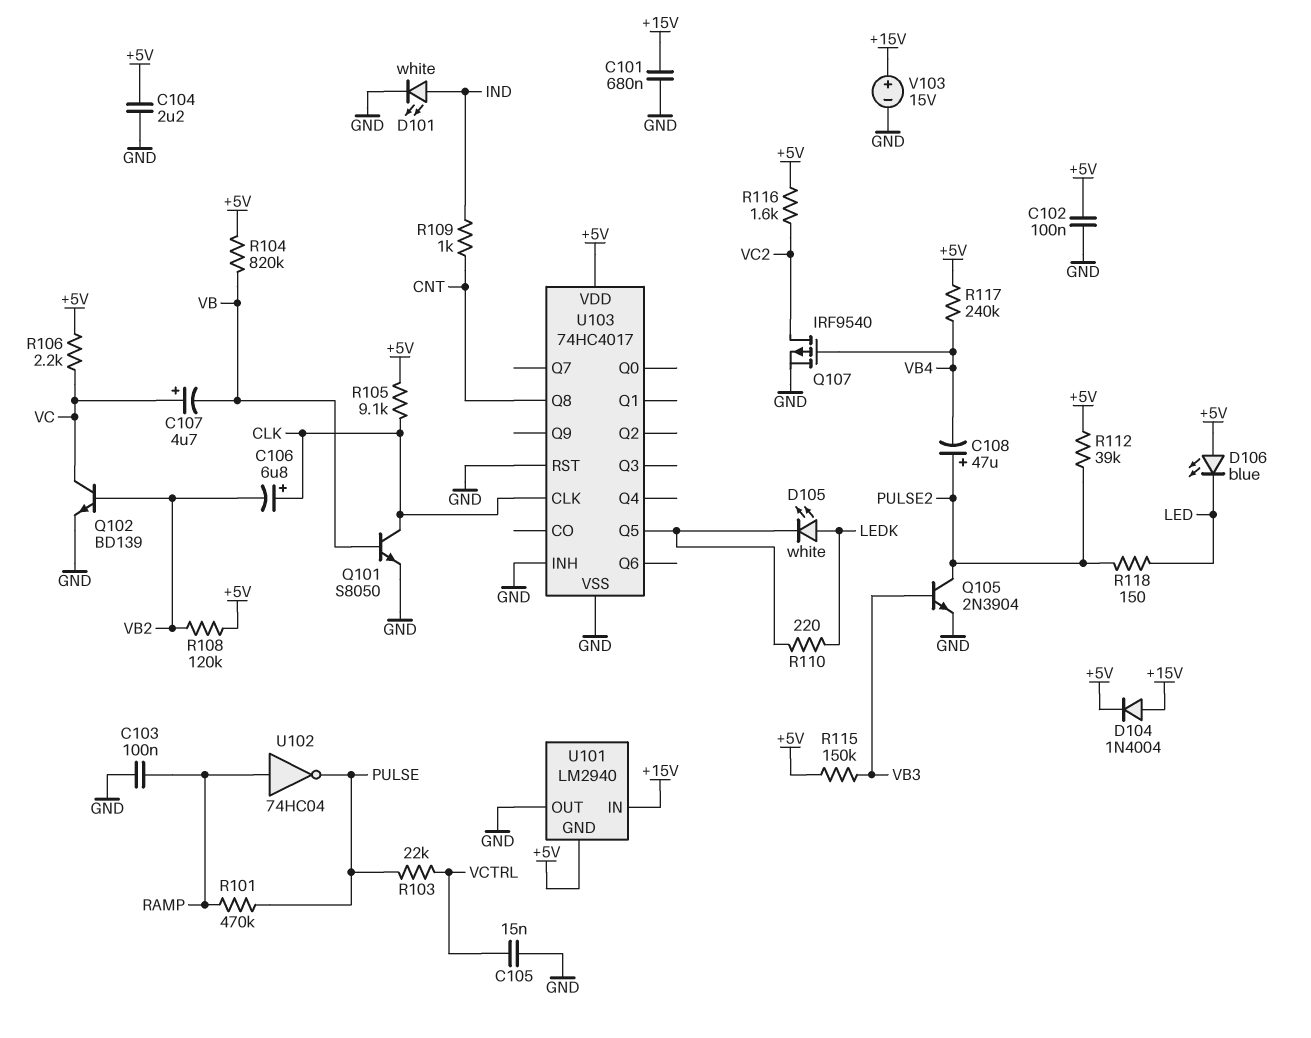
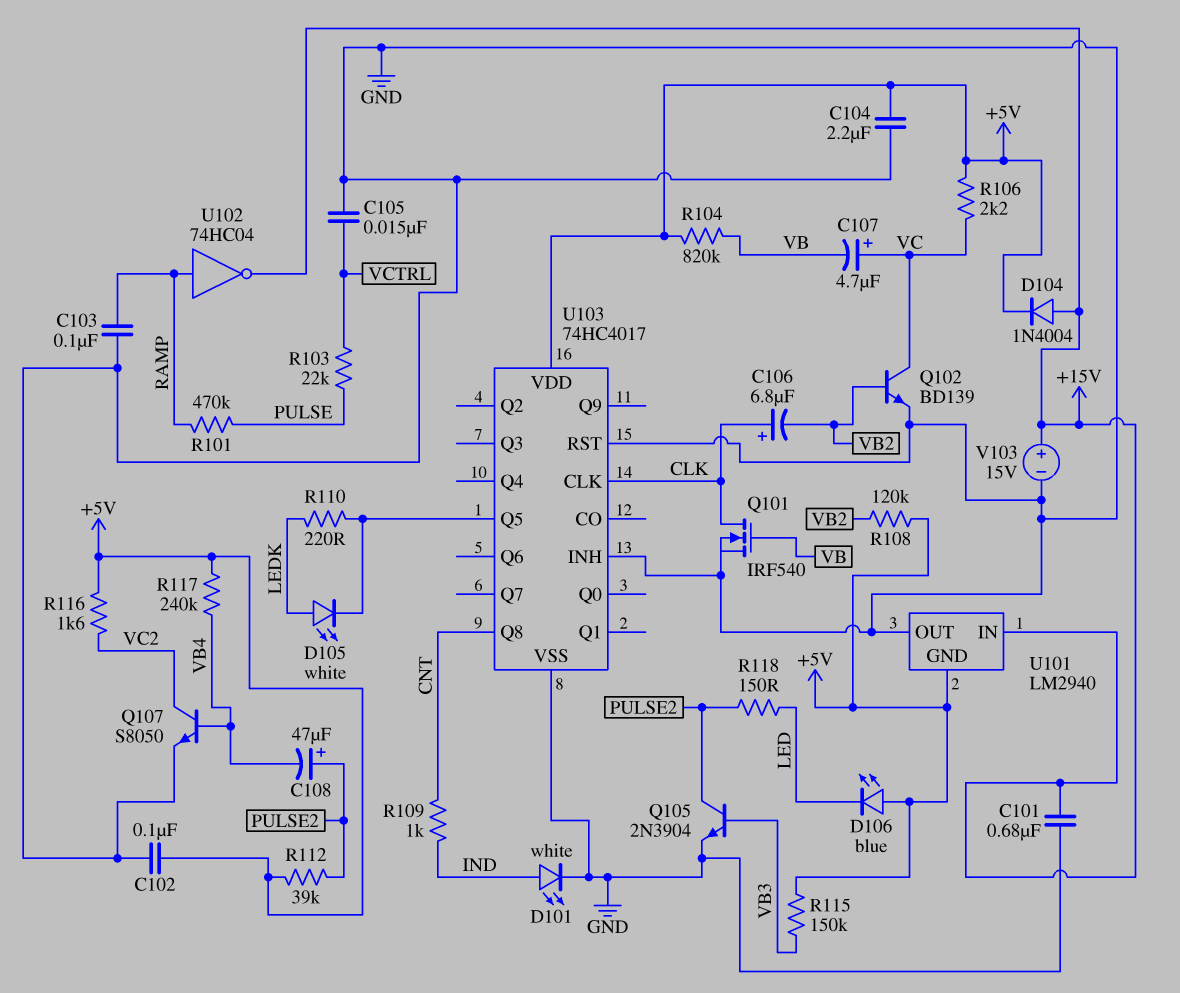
Q101: NPN S8050 (B VB, C CLK, E GND) -> NMOS IRF540 (G VB, D CLK, S GND)
Q107: PMOS IRF9540 (G VB4, D VC2, S GND) -> NPN S8050 (B VB4, C VC2, E GND)
R105: 9.1k (+5V, CLK) -> none
U102: NOT 74HC04 (in RAMP, out PULSE) -> NOT 74HC04 (in RAMP, out +15V)

